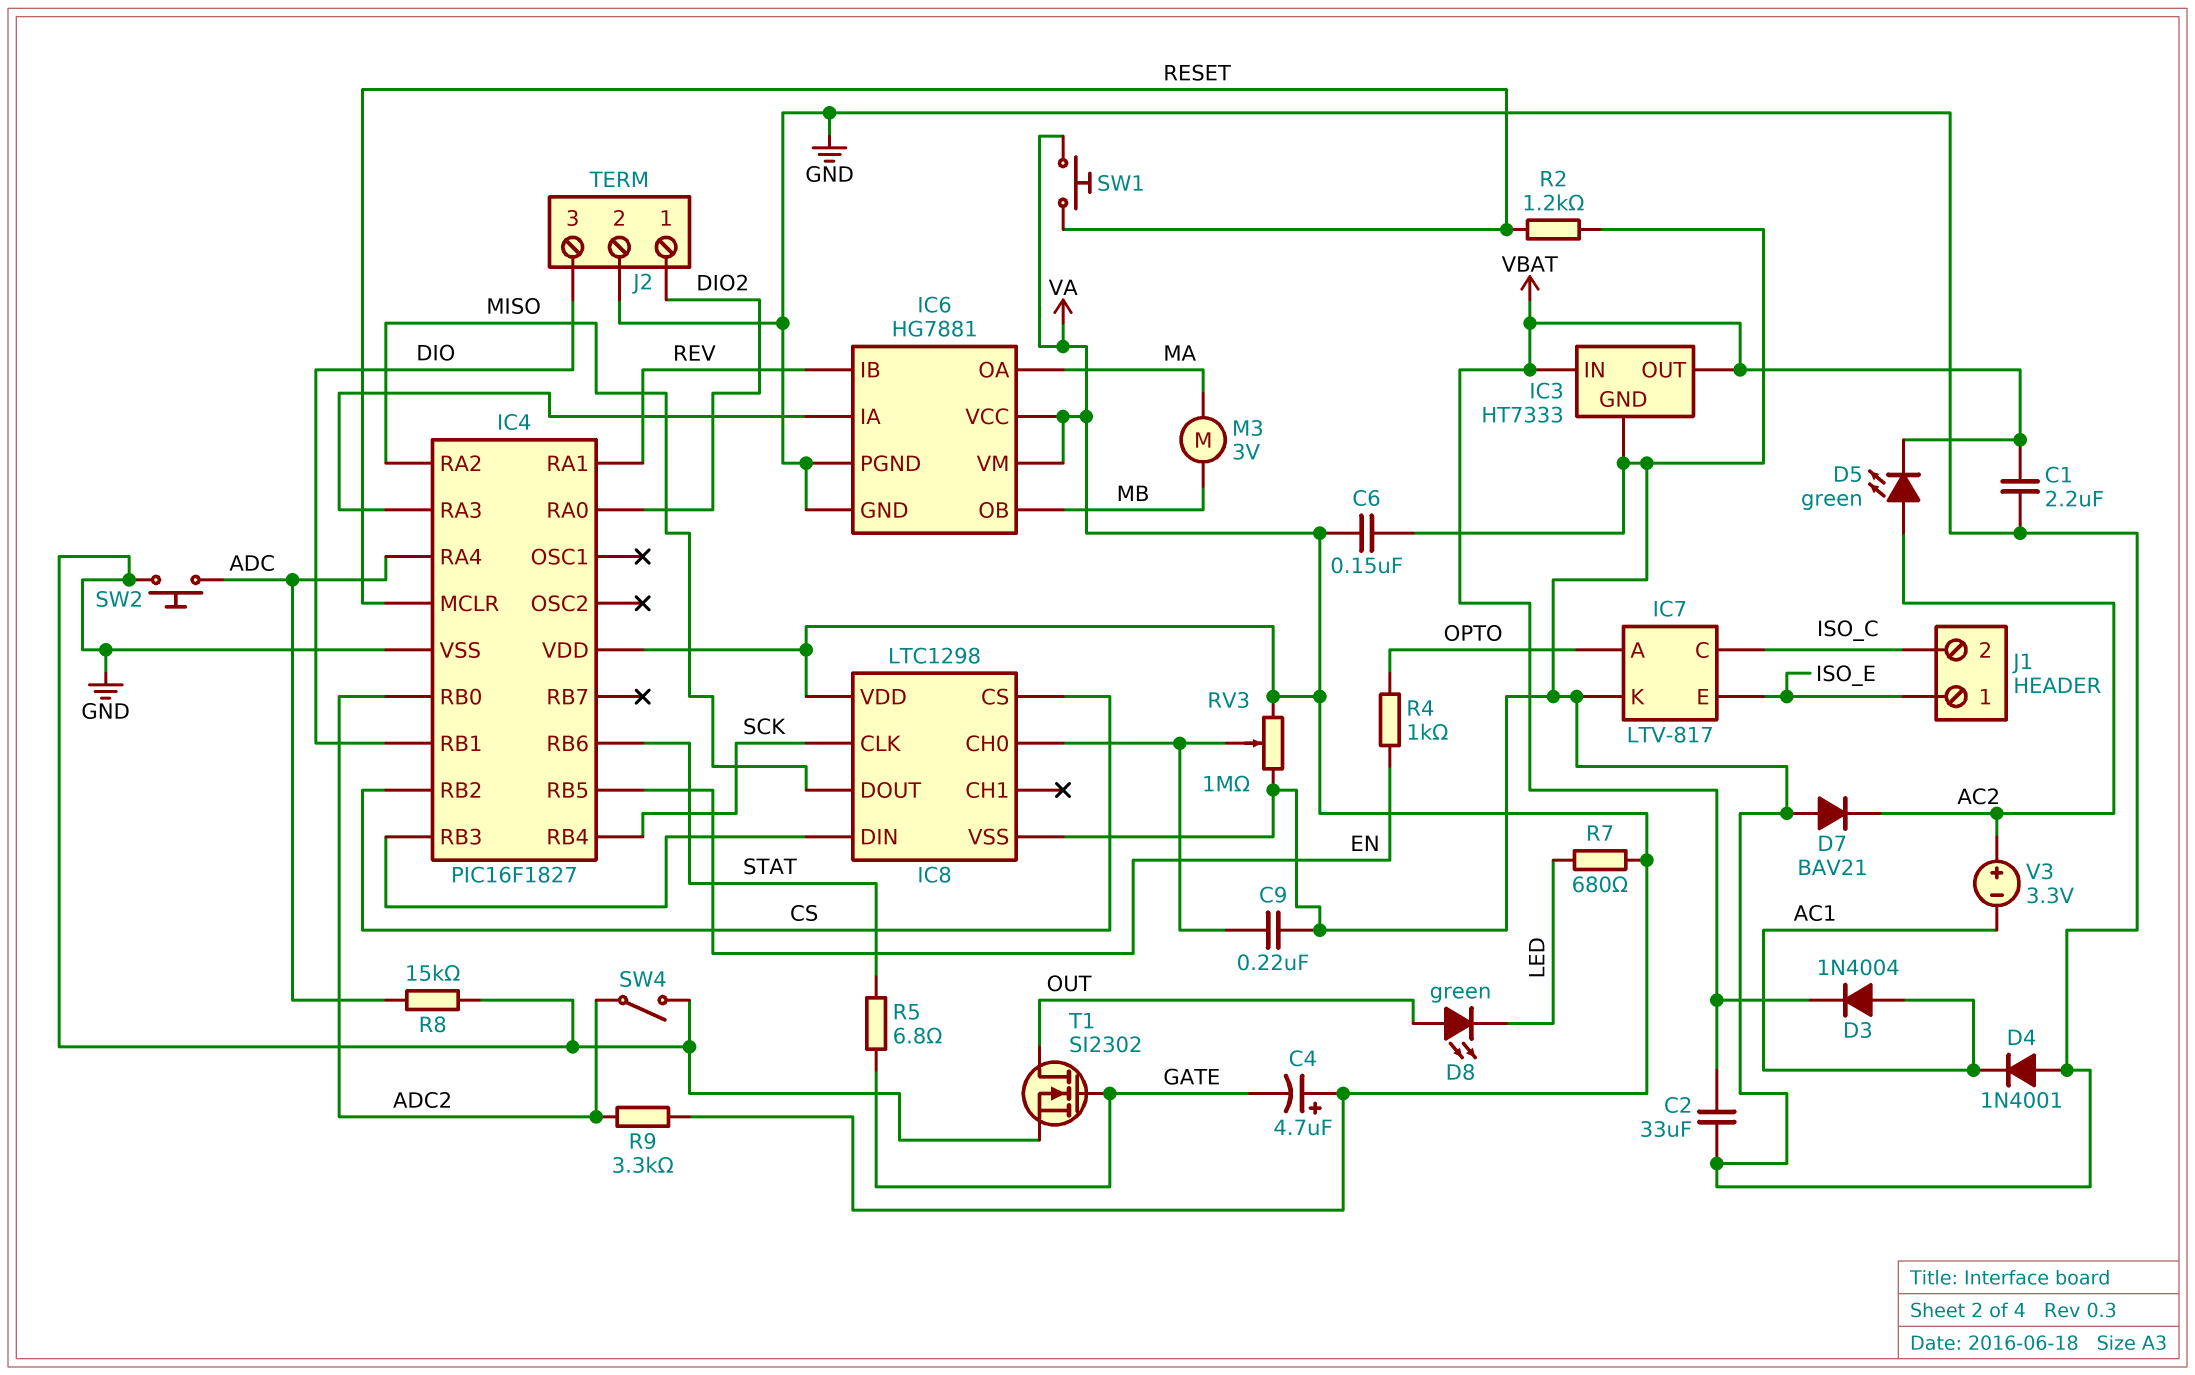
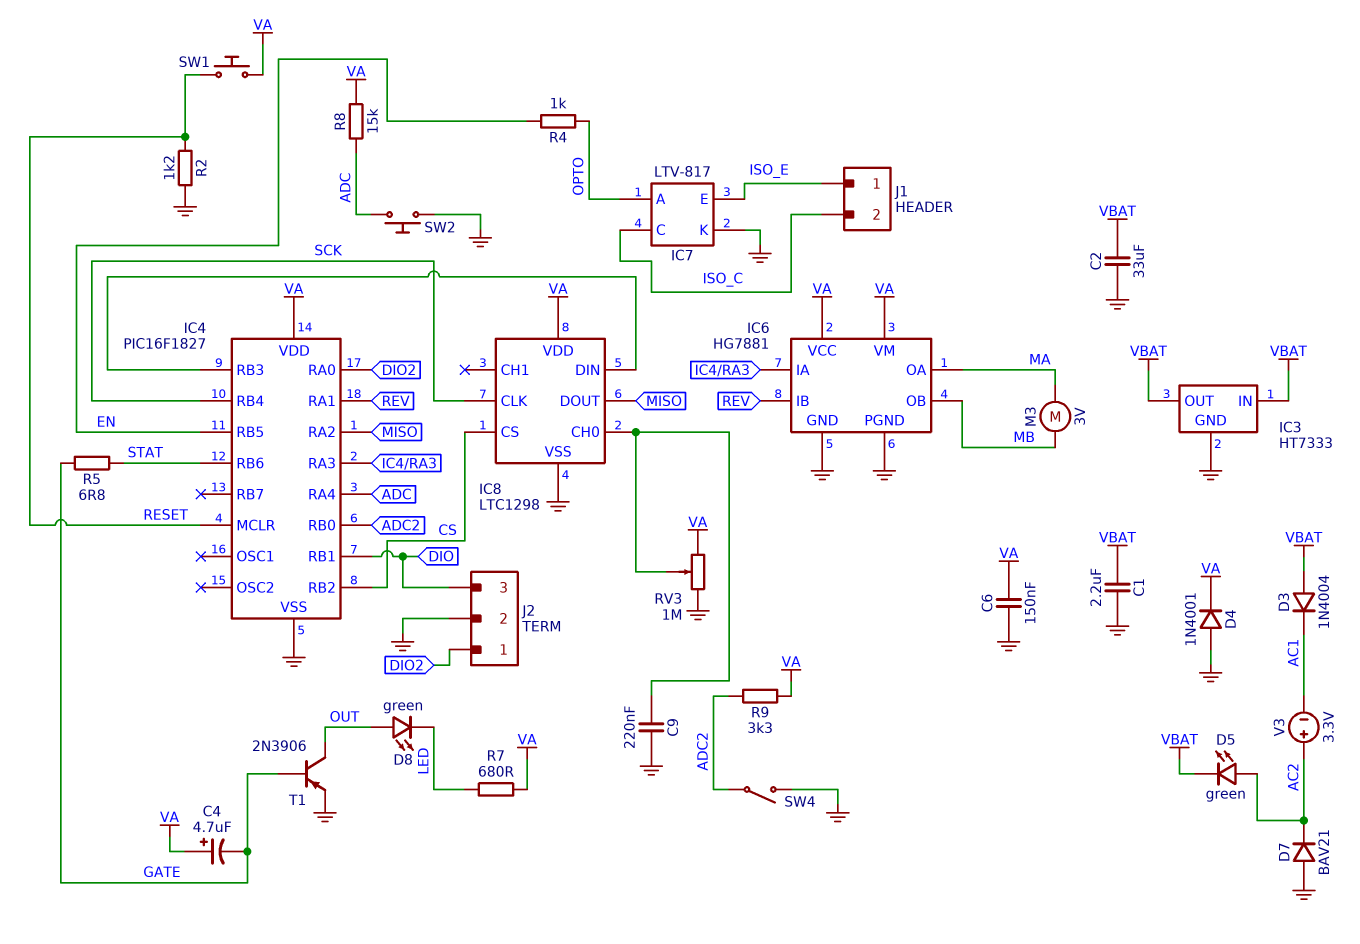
D3: diode 1N4004 (A AC1, K VBAT) -> diode 1N4004 (A VBAT, K AC1)
D4: diode 1N4001 (A GND, K AC1) -> diode 1N4001 (A GND, K VA)
R8: 15k (ADC, GND) -> 15k (ADC, VA)
T1: NMOS SI2302 (G GATE, D OUT, S GND) -> PNP 2N3906 (B GATE, C OUT, E GND)

